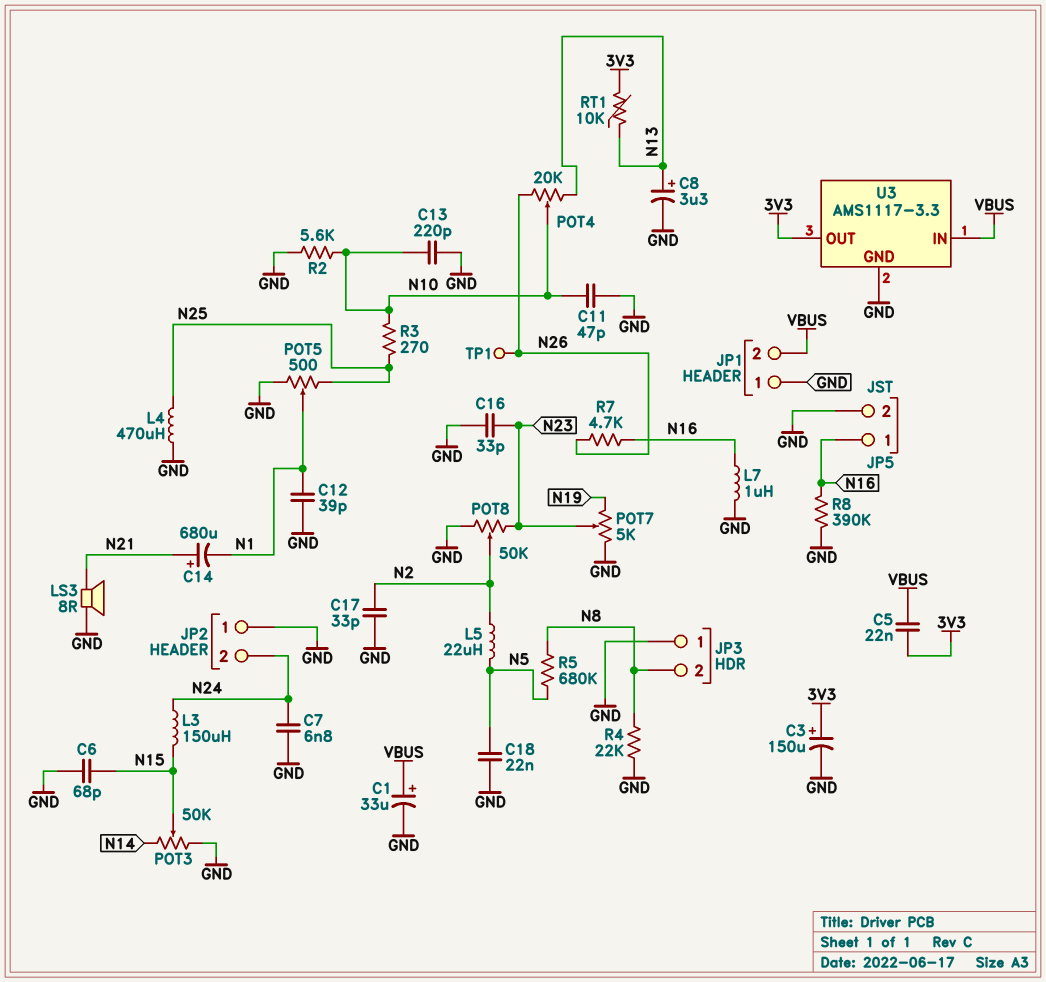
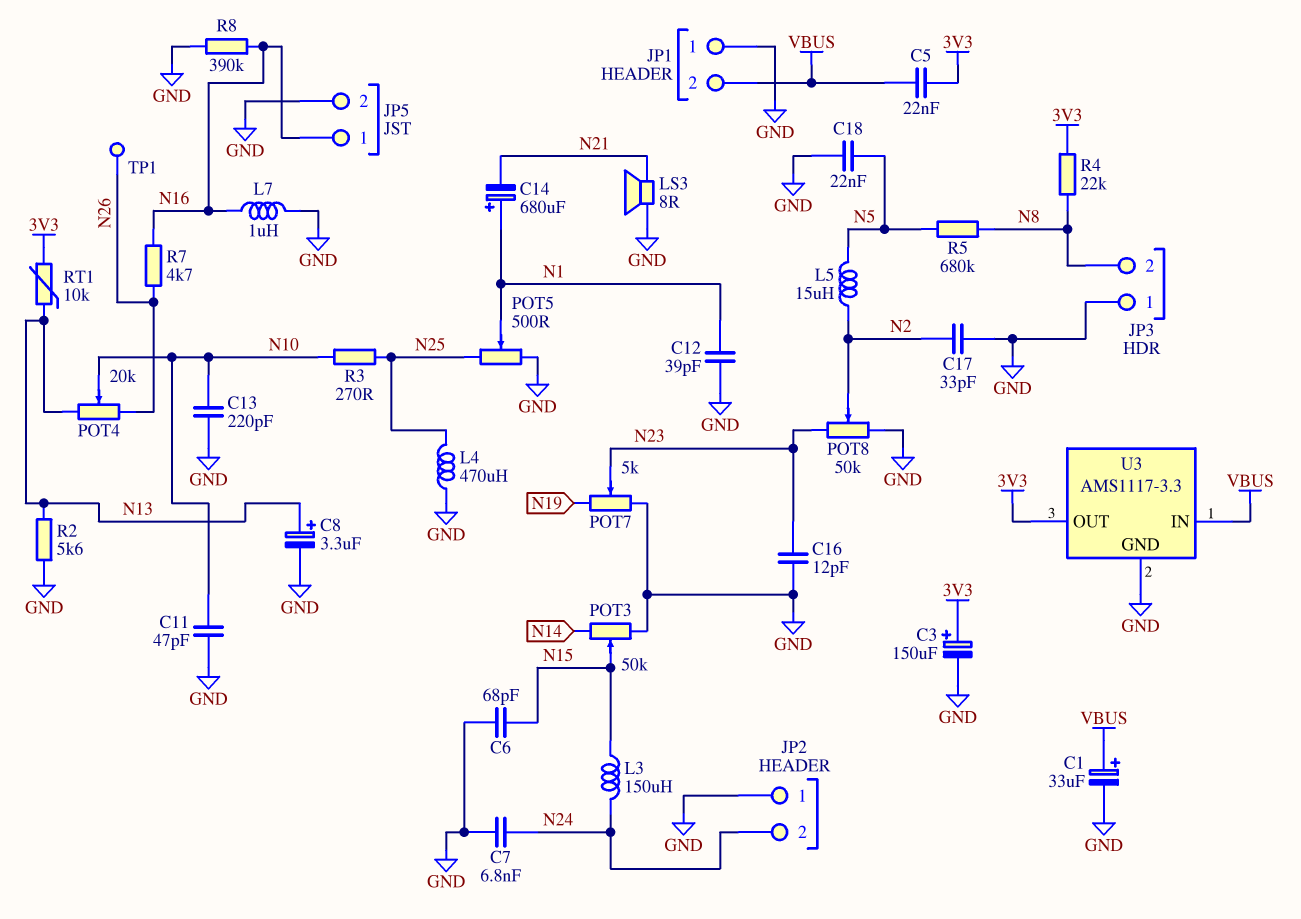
C14: 680uF (plus N21, minus N1) -> 680uF (plus N1, minus N21)
C16: 33pF (GND, N23) -> 12pF (GND, N23)
L5: 22uH (N2, N5) -> 15uH (N2, N5)
R2: 5.6k (GND, N10) -> 5.6k (GND, N13)
R4: 22k (GND, N8) -> 22k (3V3, N8)

